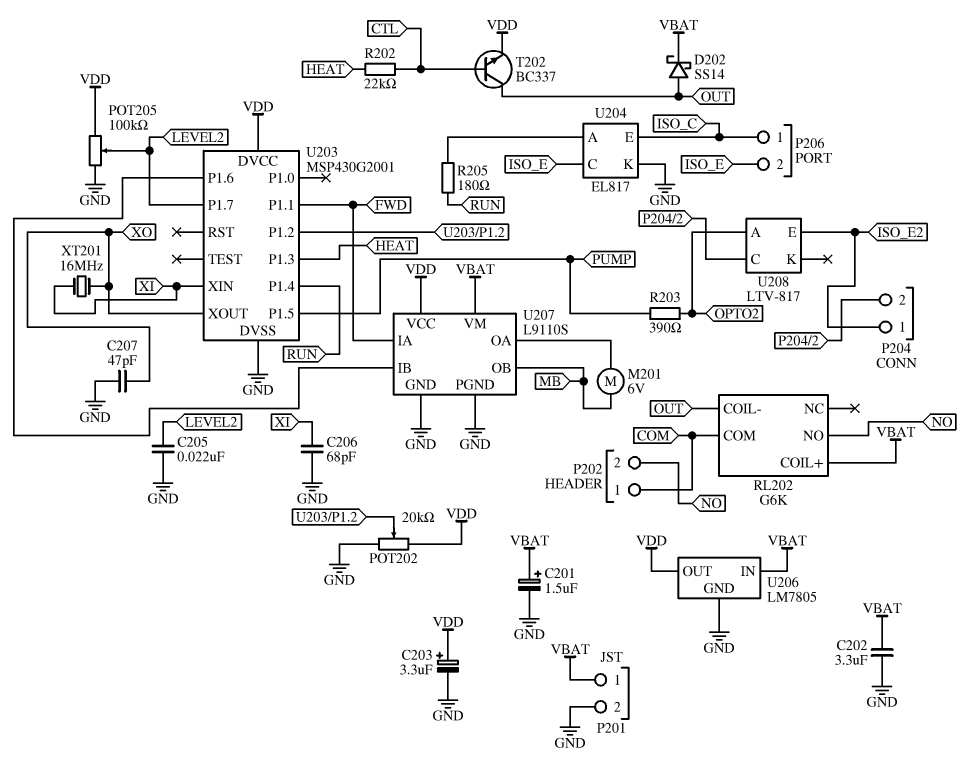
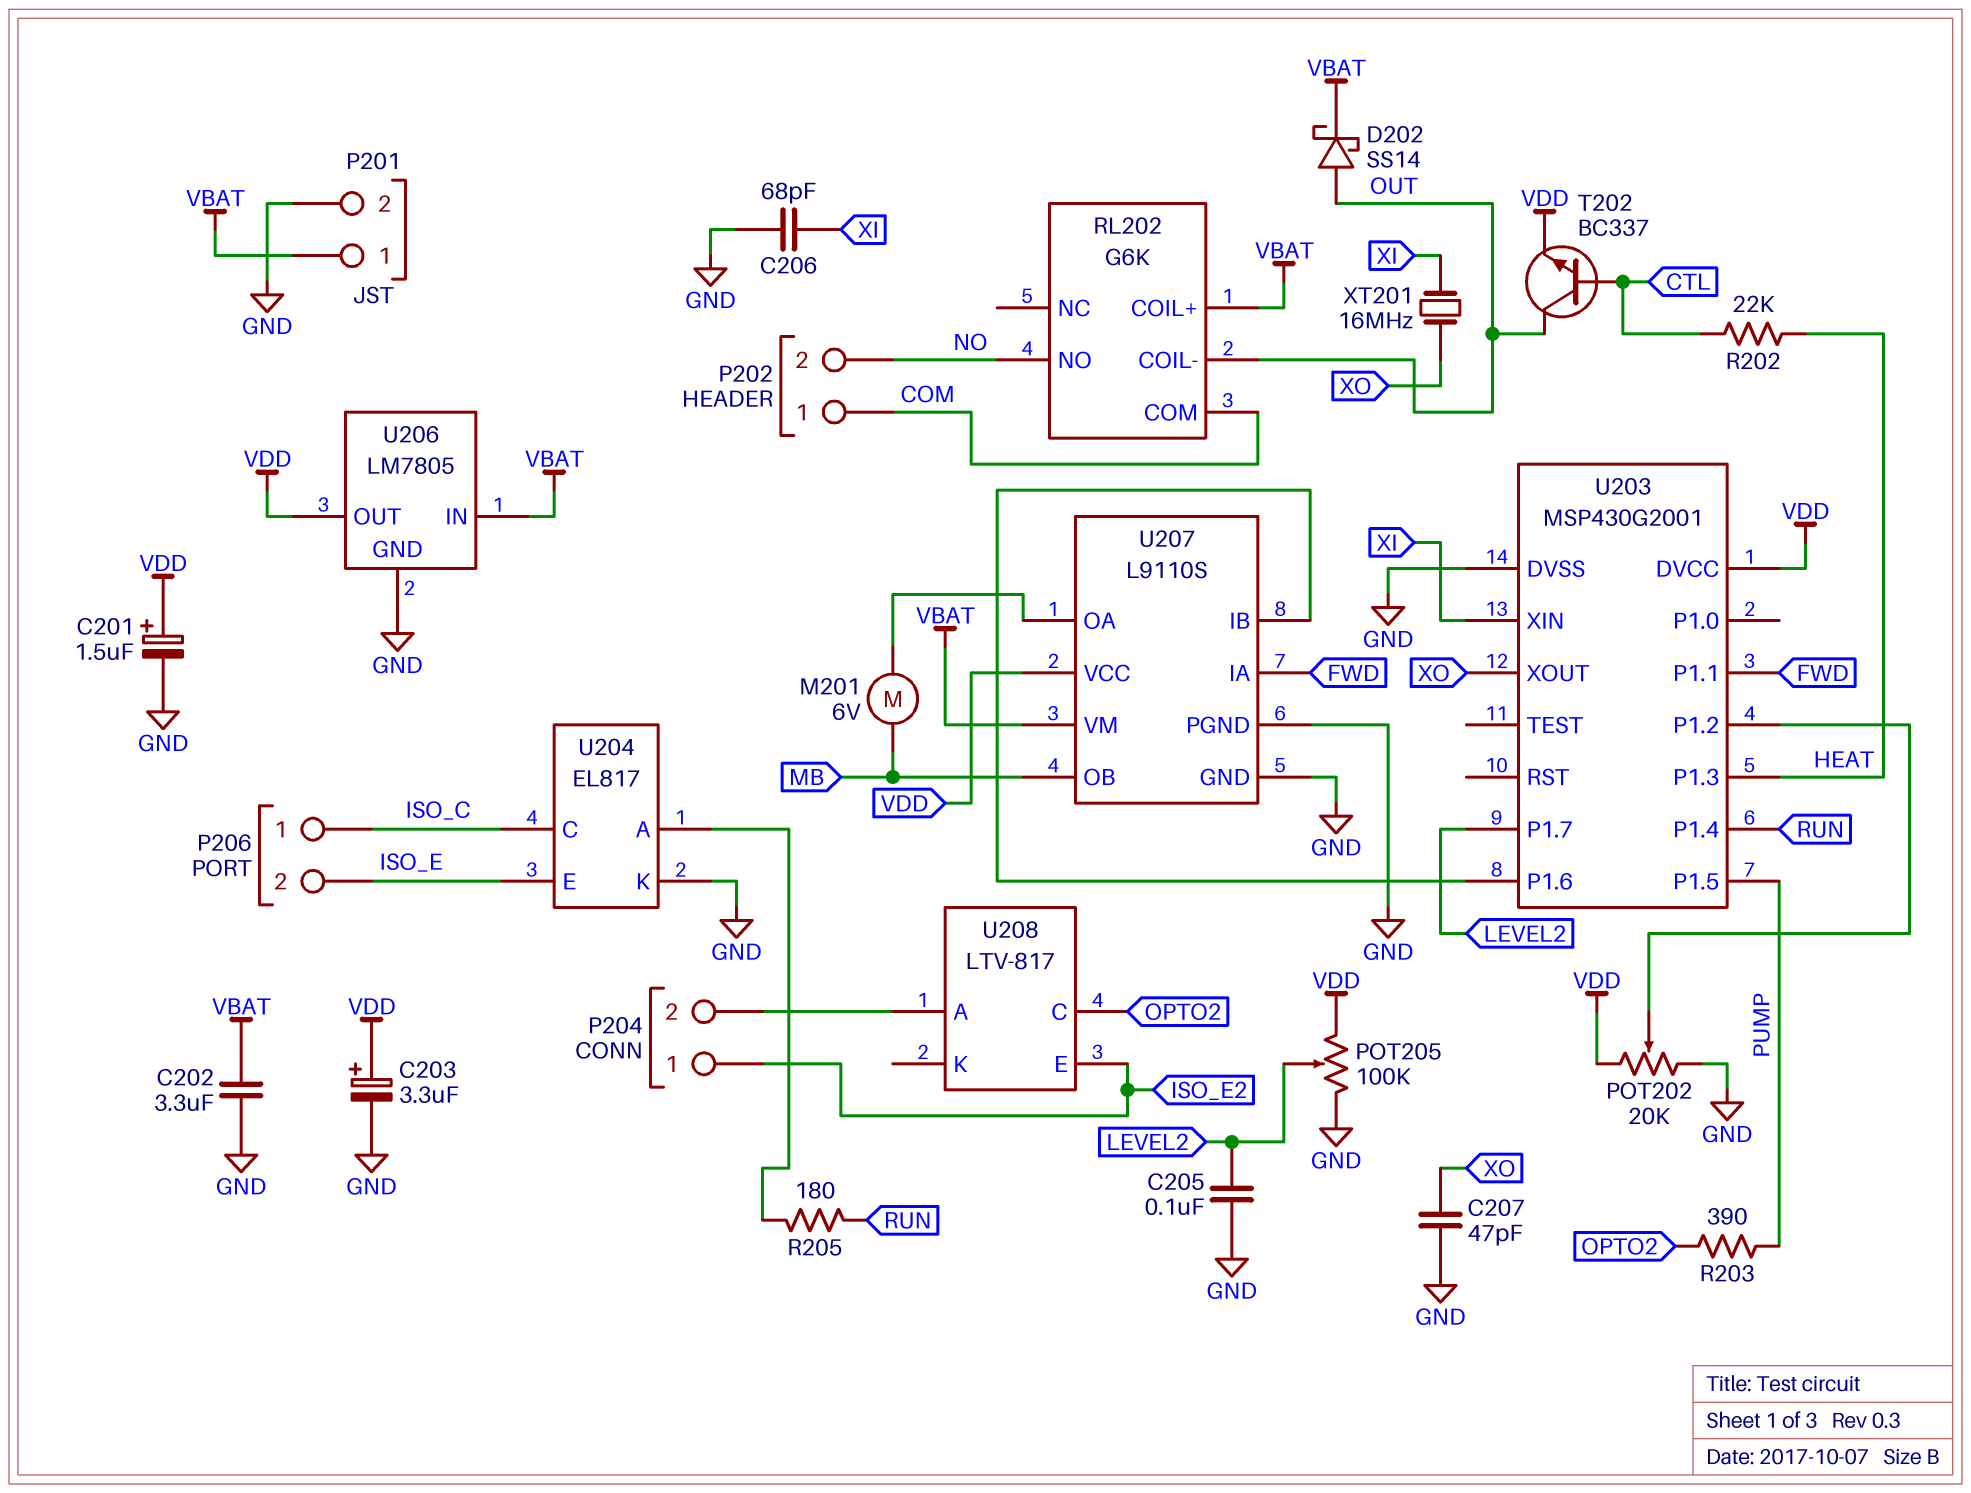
C201: 1.5uF (plus VBAT, minus GND) -> 1.5uF (plus VDD, minus GND)
C205: 22nF (GND, LEVEL2) -> 100nF (GND, LEVEL2)
U204 pin C: ISO_E -> ISO_C
U204 pin E: ISO_C -> ISO_E
U208 pin A: OPTO2 -> P204/2
U208 pin C: P204/2 -> OPTO2

